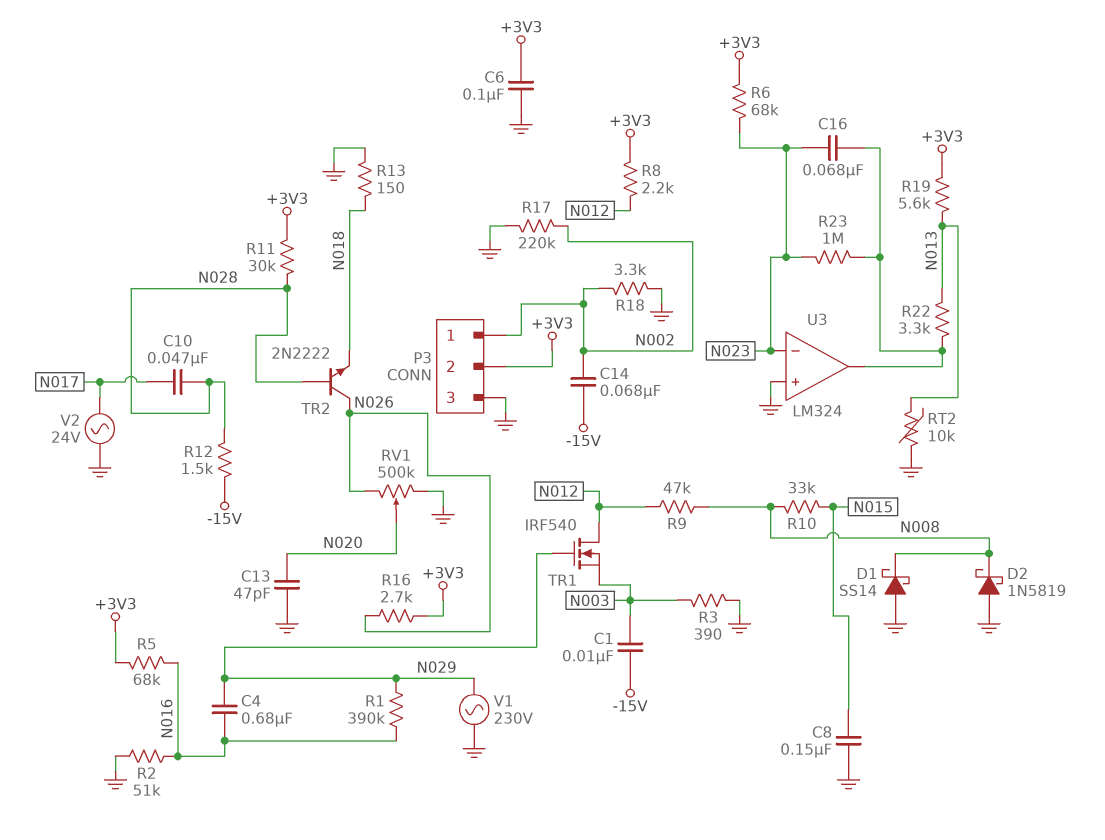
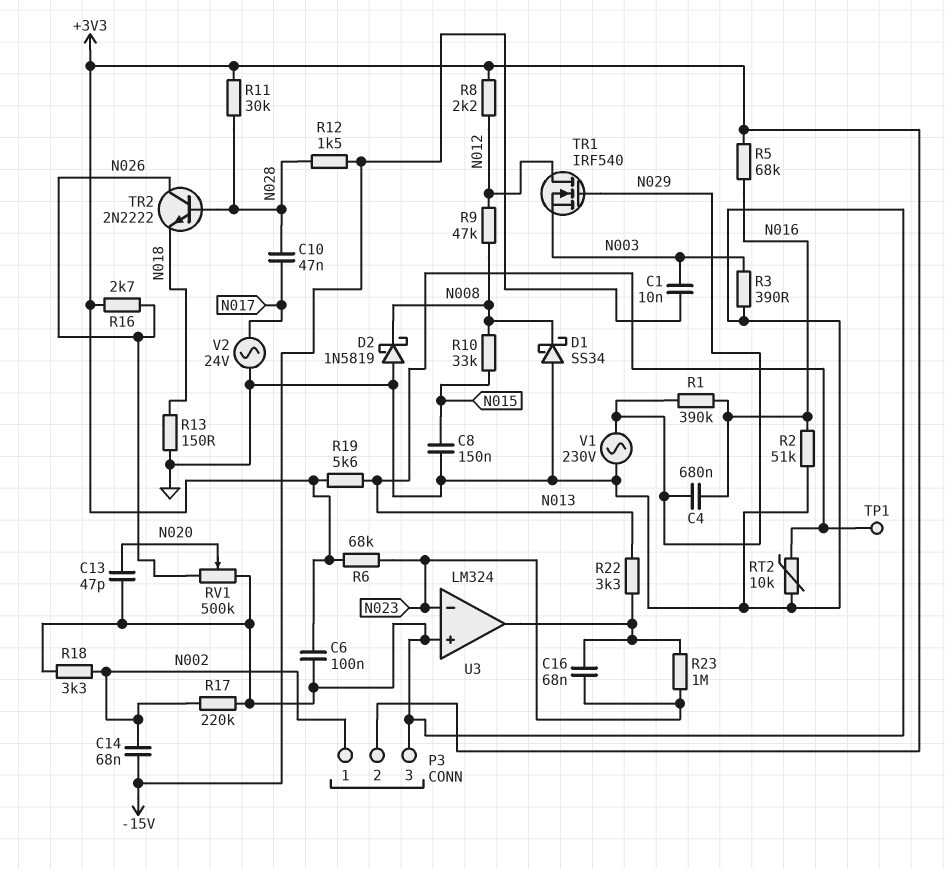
D1: schottky SS14 (A GND, K N008) -> schottky SS34 (A GND, K N008)
TP1: none -> test point (N013)

